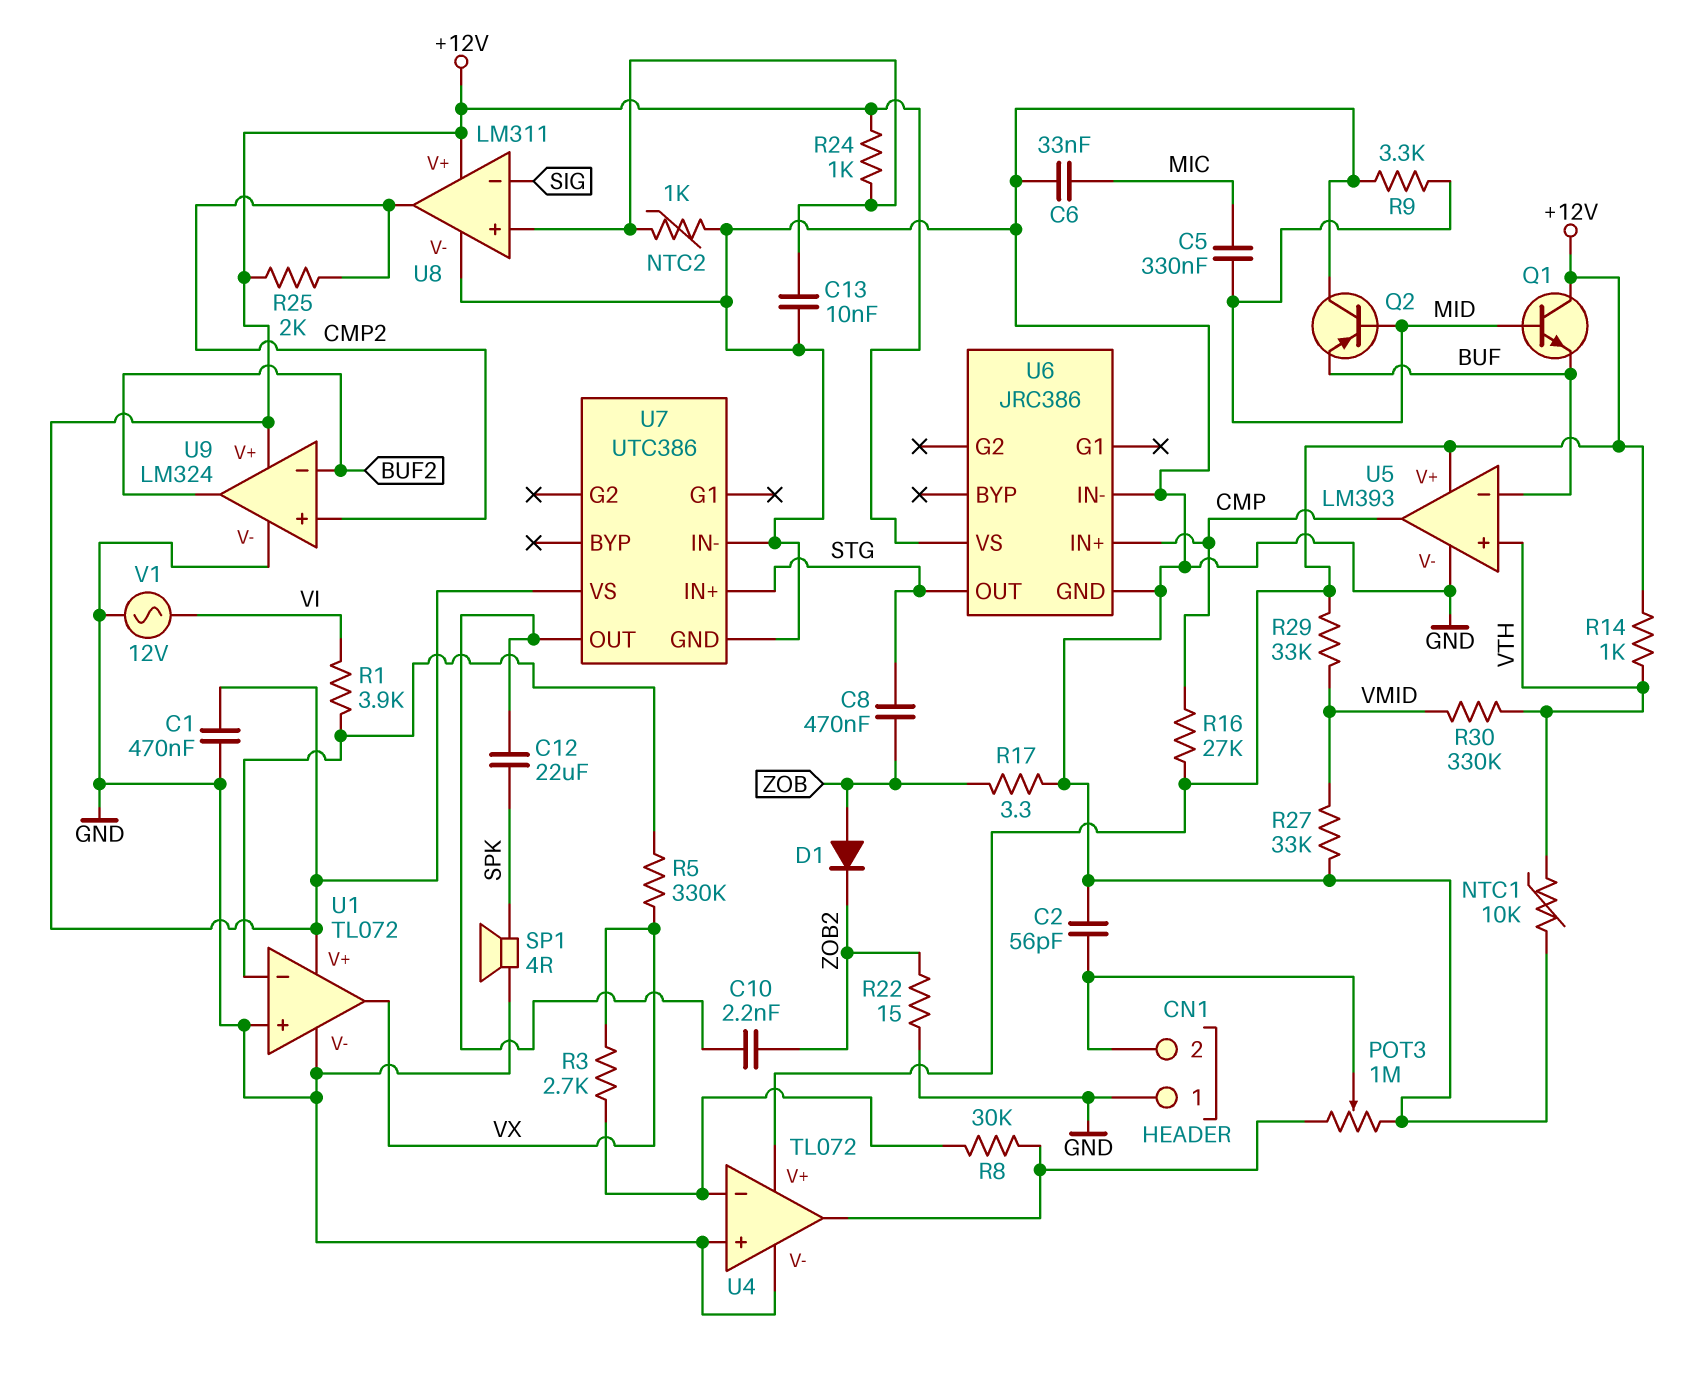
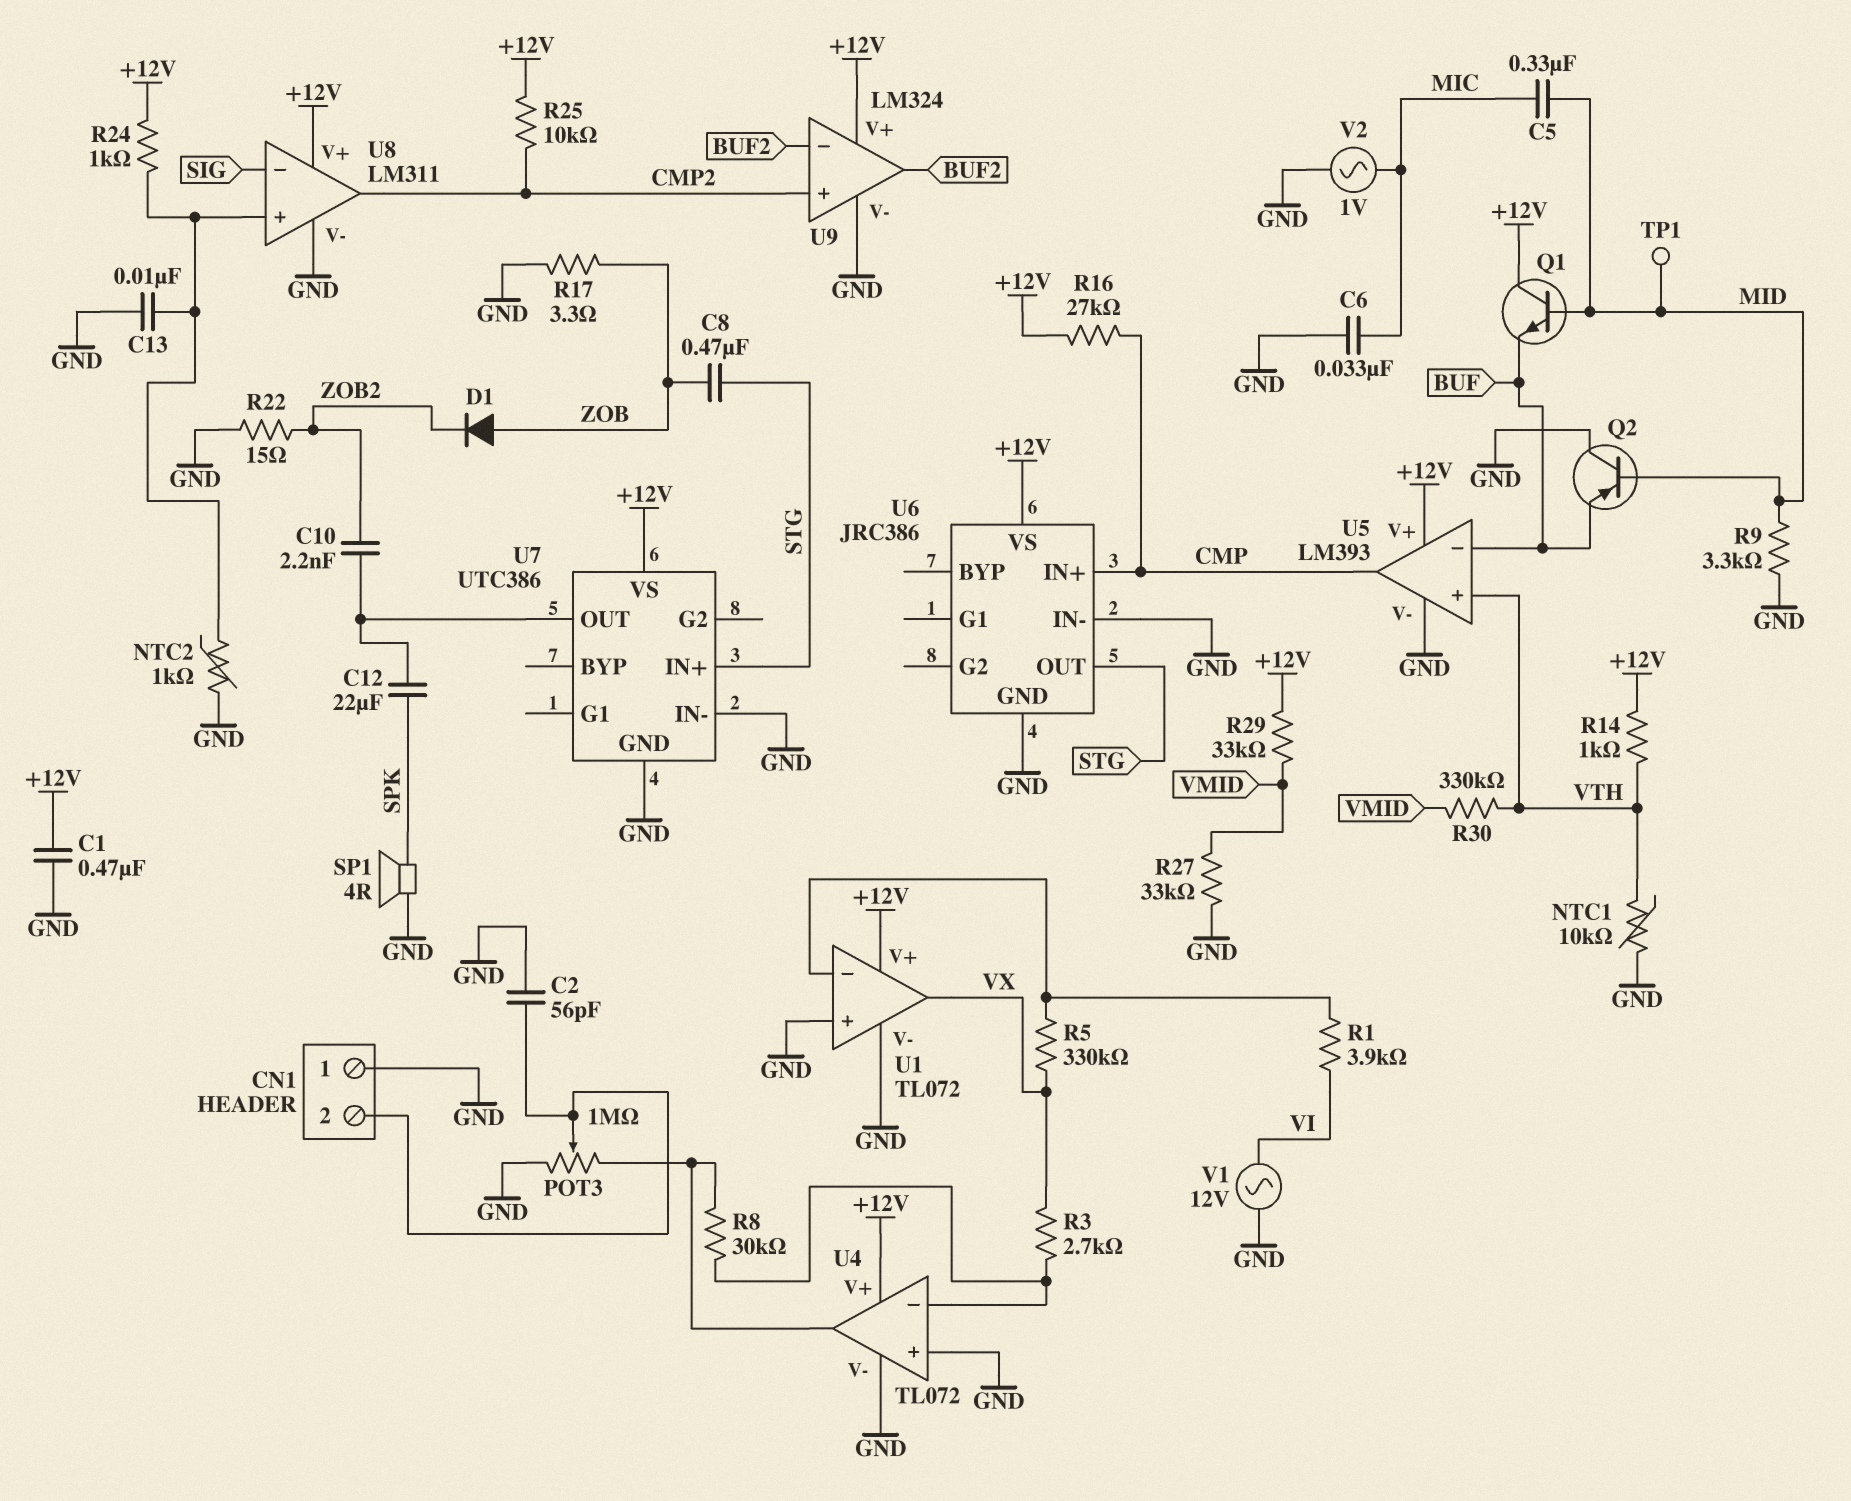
R25: 2k (+12V, CMP2) -> 10k (+12V, CMP2)
TP1: none -> test point (MID)
V2: none -> AC 1V (GND, MIC)

